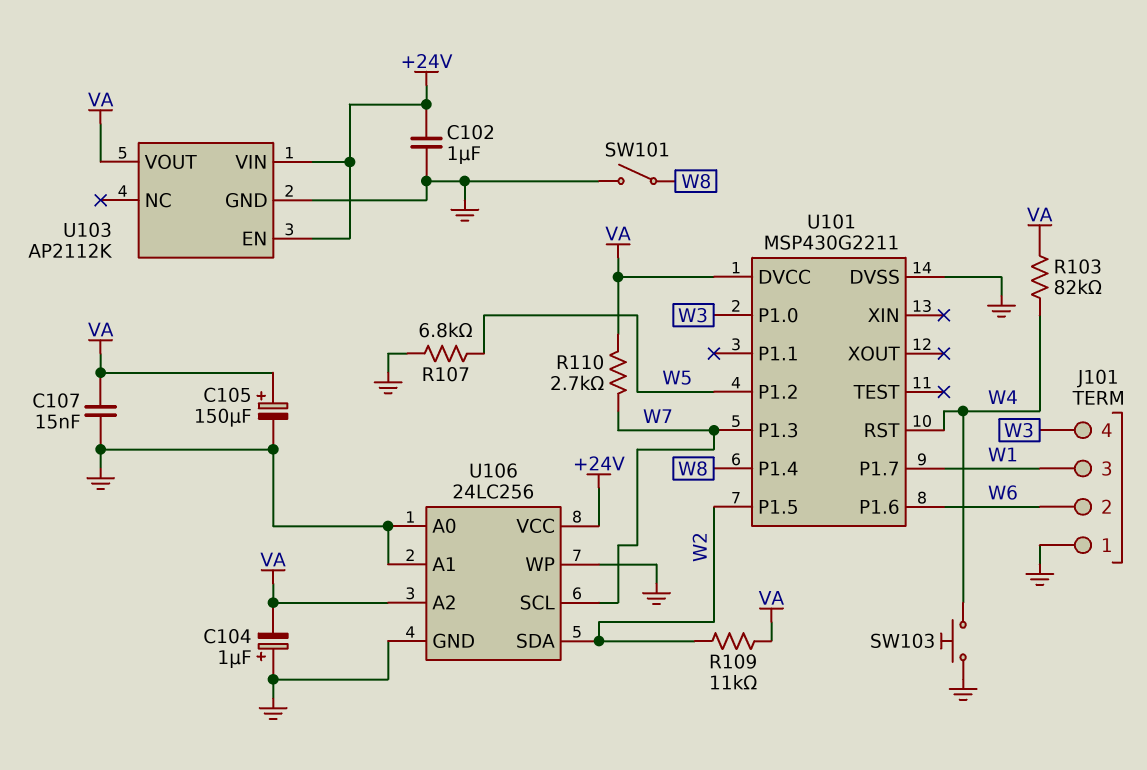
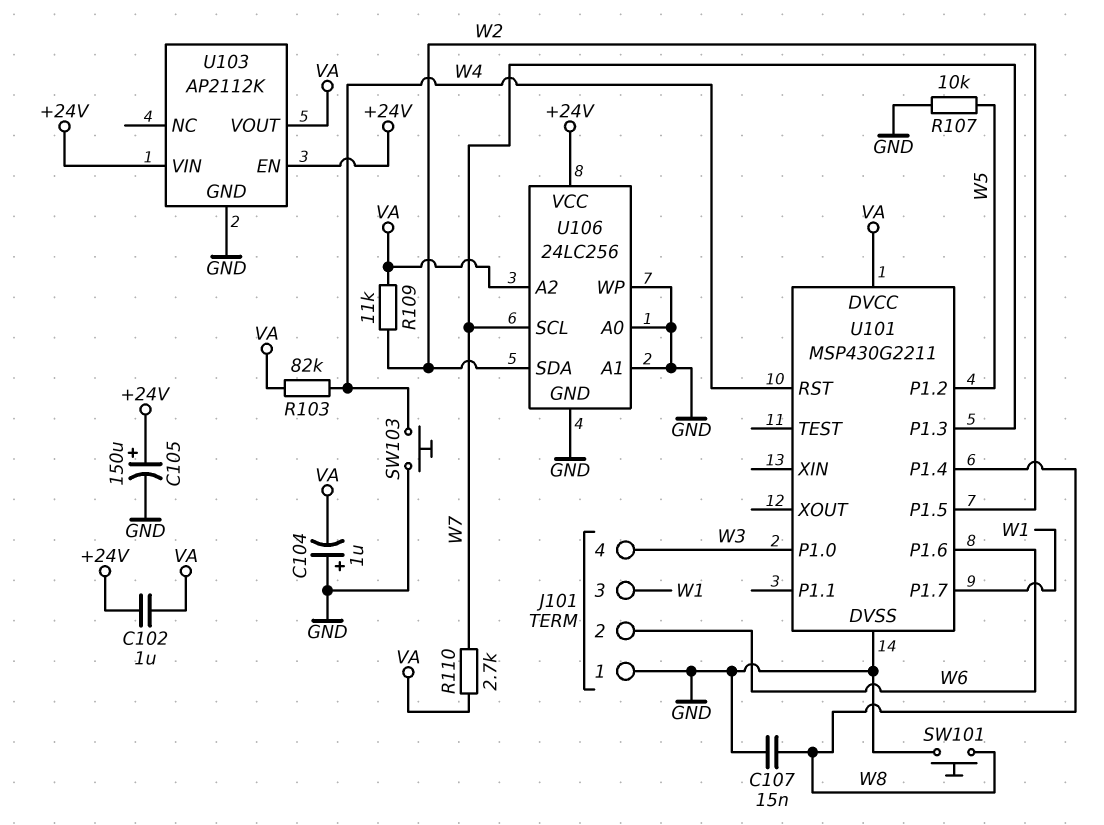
C102: 1uF (+24V, GND) -> 1uF (+24V, VA)
C105: 150uF (plus VA, minus GND) -> 150uF (plus +24V, minus GND)
C107: 15nF (GND, VA) -> 15nF (GND, W8)
R107: 6.8k (GND, W5) -> 10k (GND, W5)
SW101: switch (GND, W8) -> button (GND, W8)

